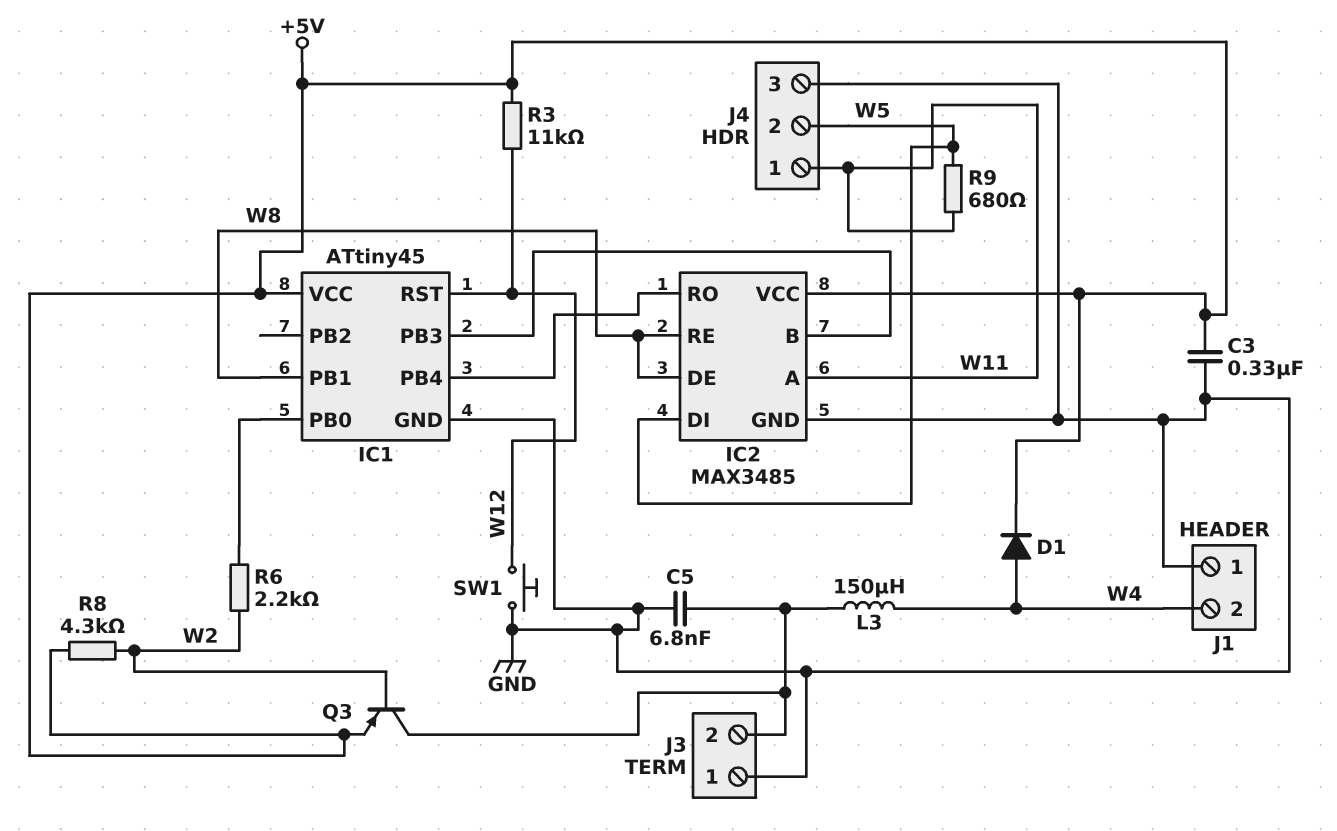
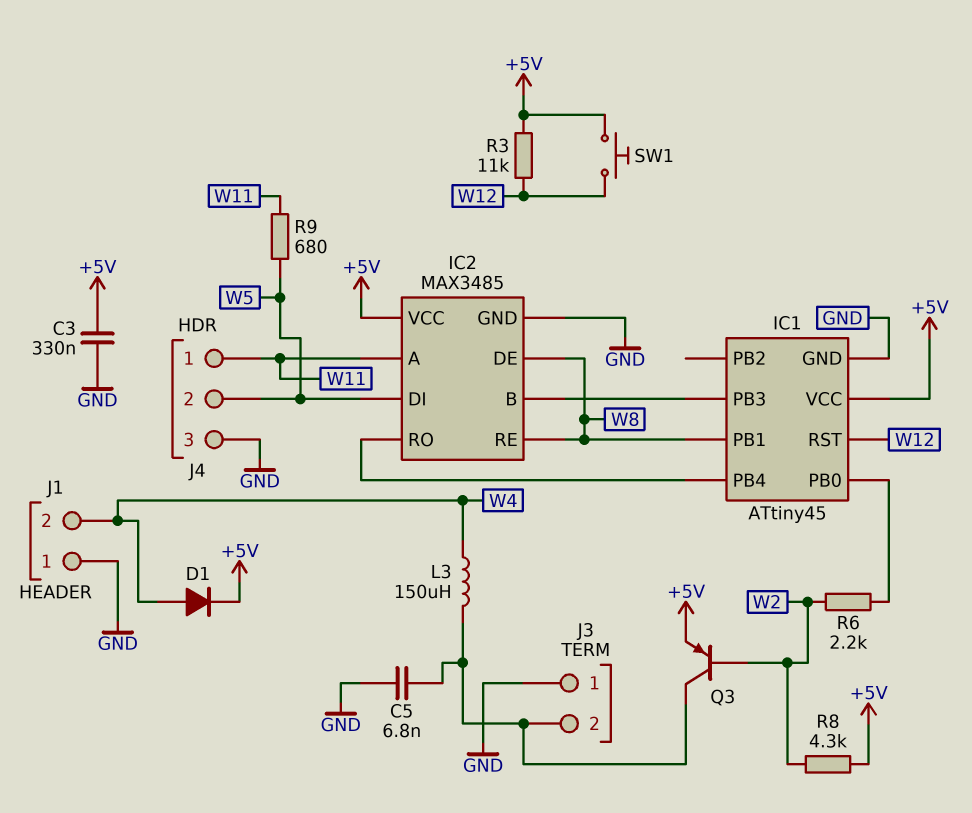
SW1: button (GND, W12) -> button (+5V, W12)

